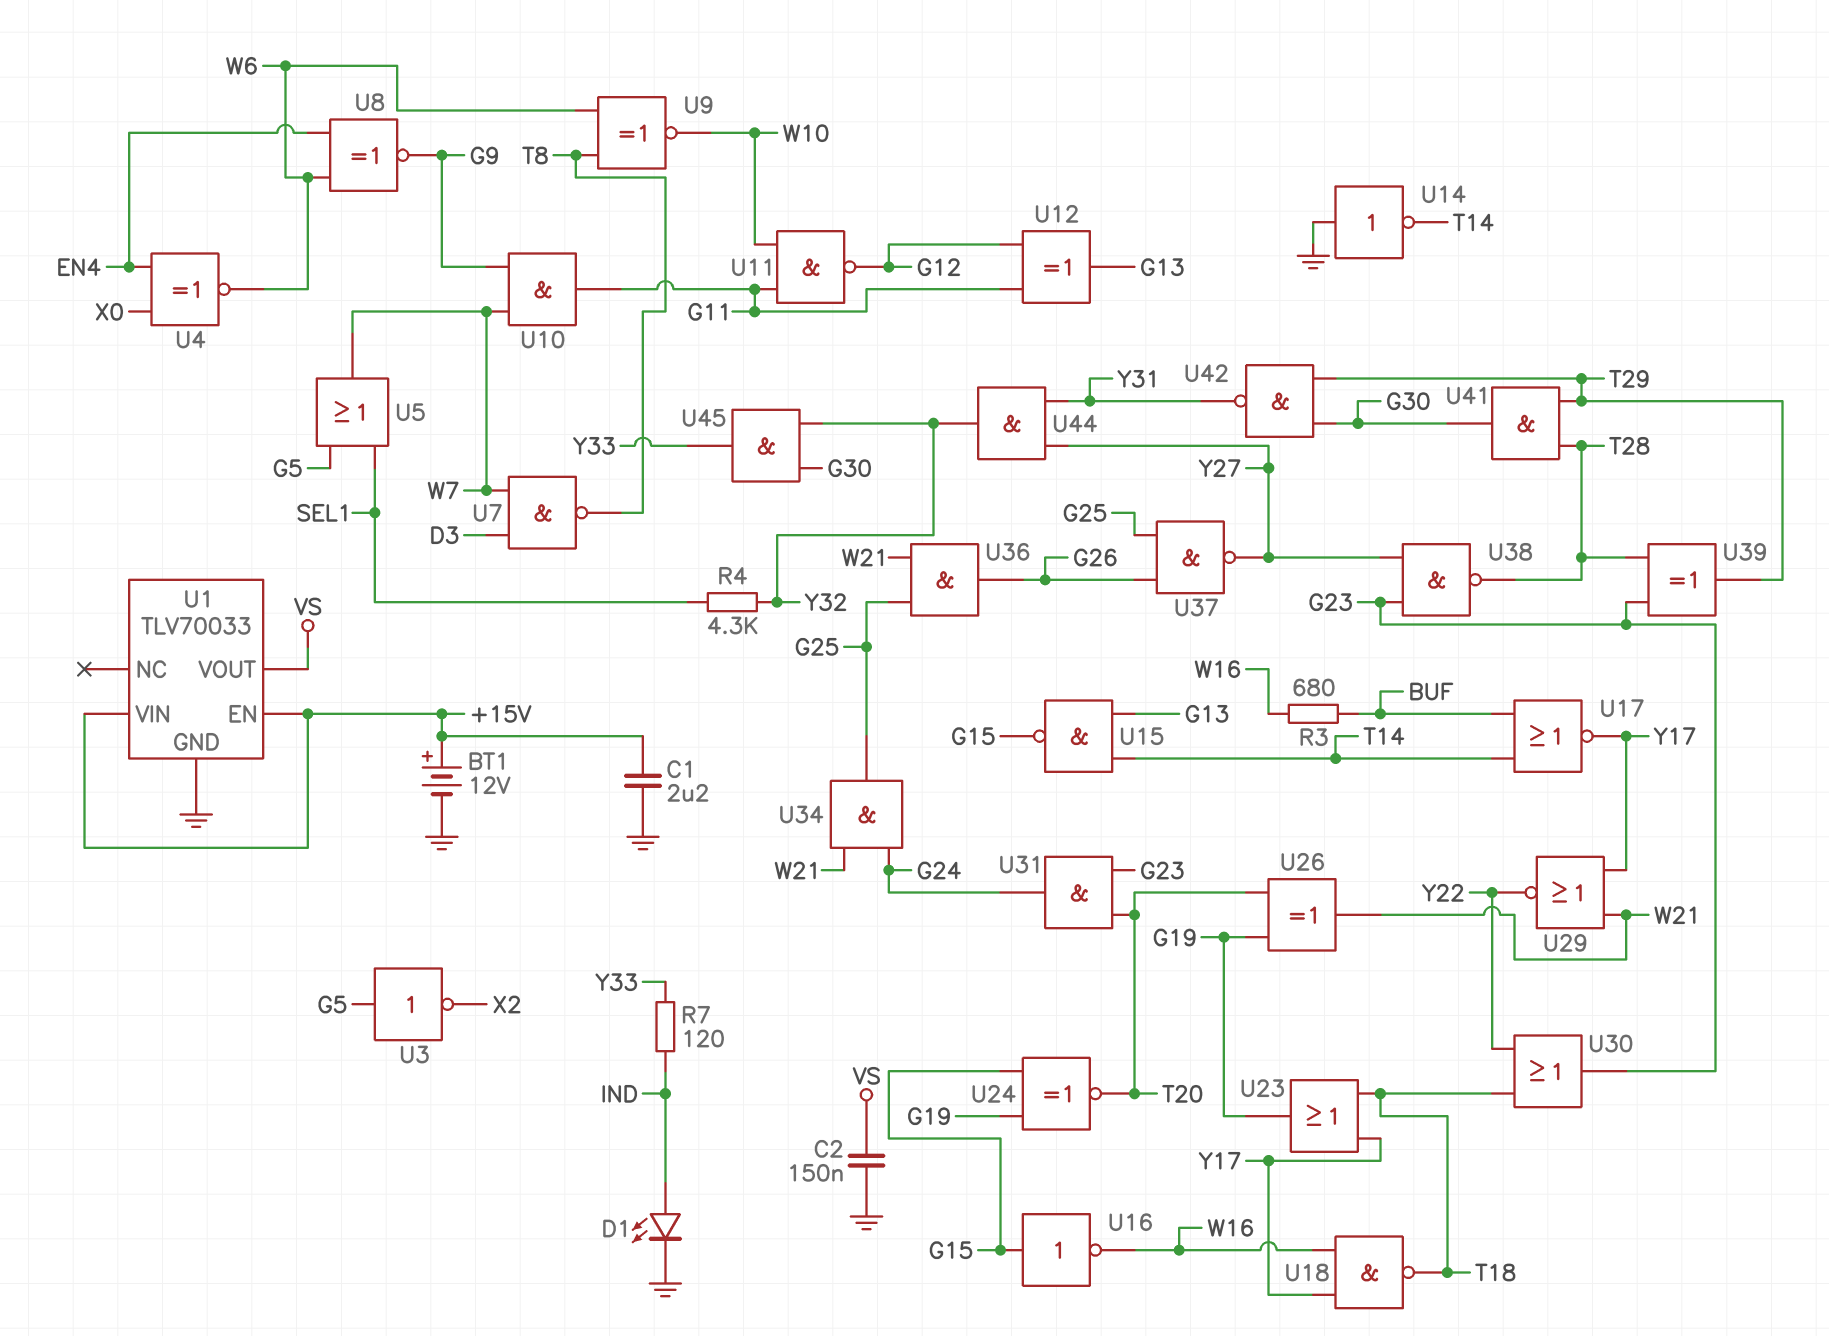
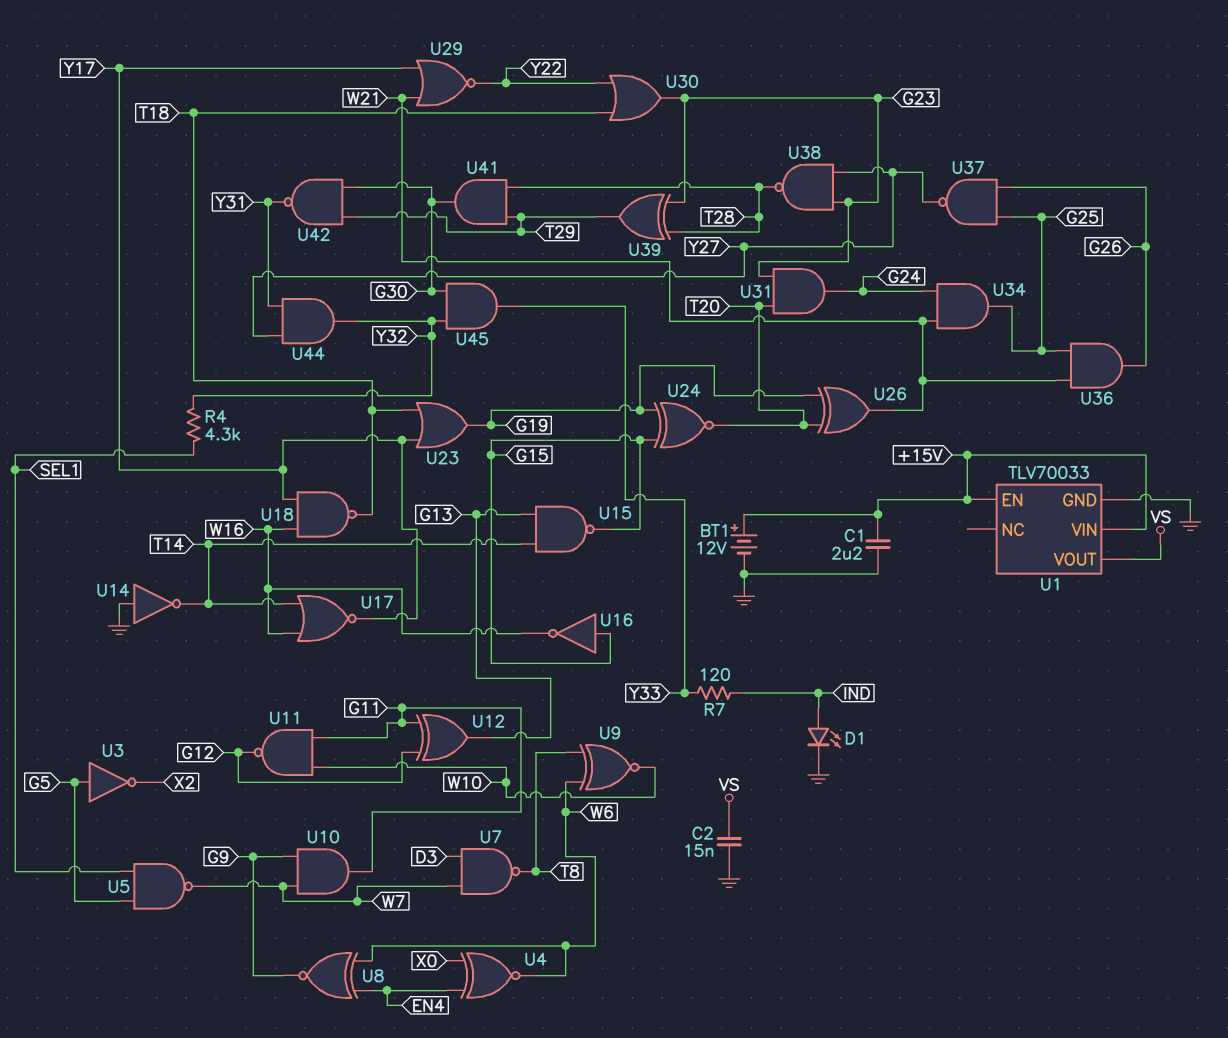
C2: 150nF (GND, VS) -> 15nF (GND, VS)
R3: 680 (BUF, W16) -> none
U5: OR (in G5, in SEL1, out W7) -> NAND (in G5, in SEL1, out W7)
U17: NOR (in BUF, in T14, out Y17) -> NOR (in T14, in W16, out Y17)

